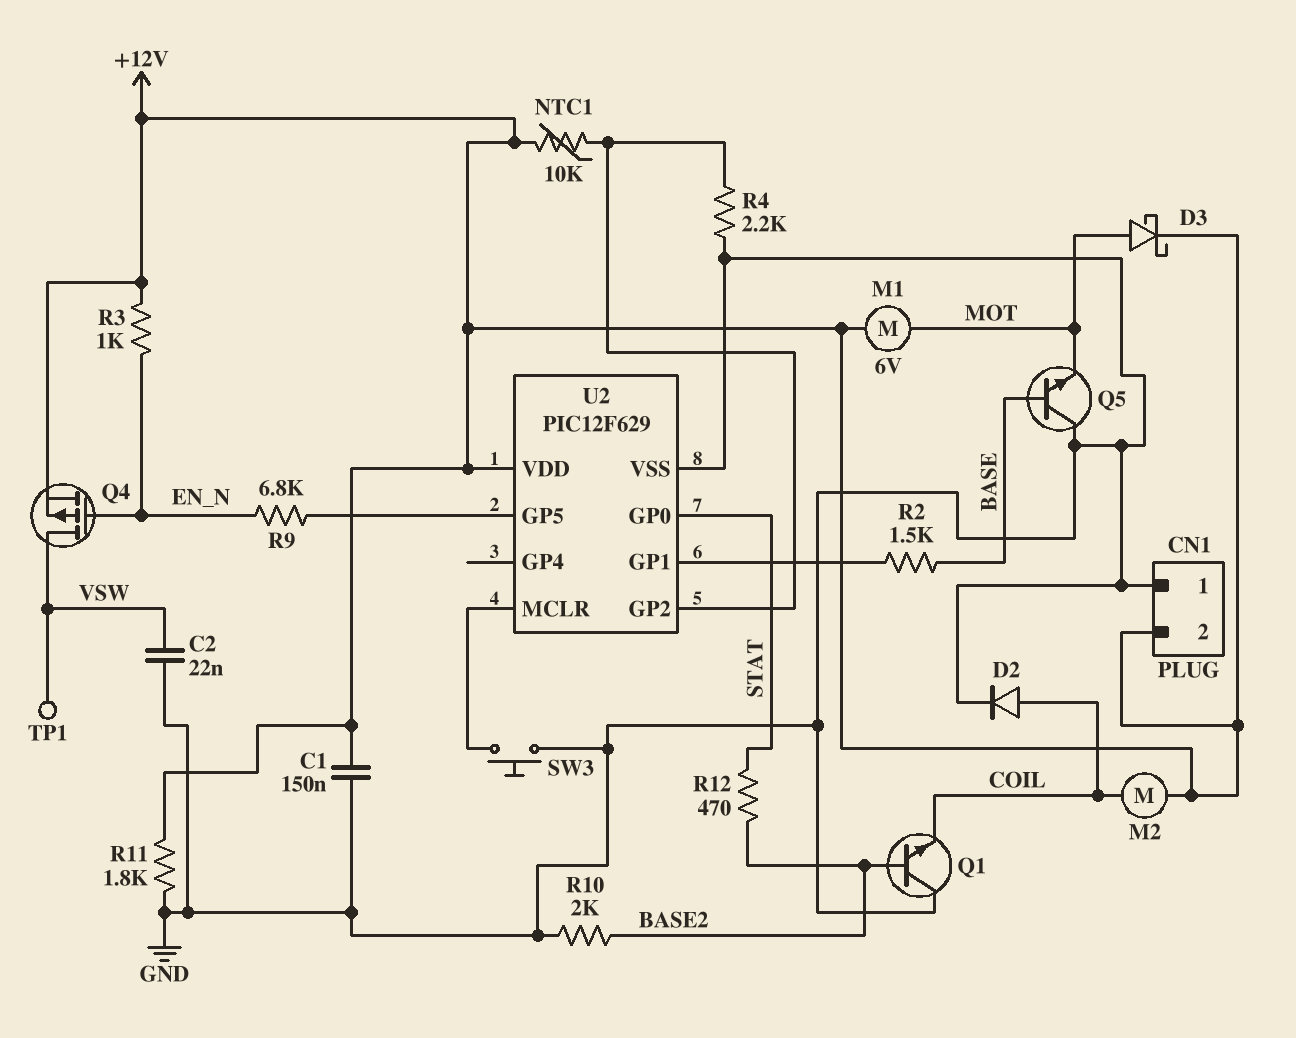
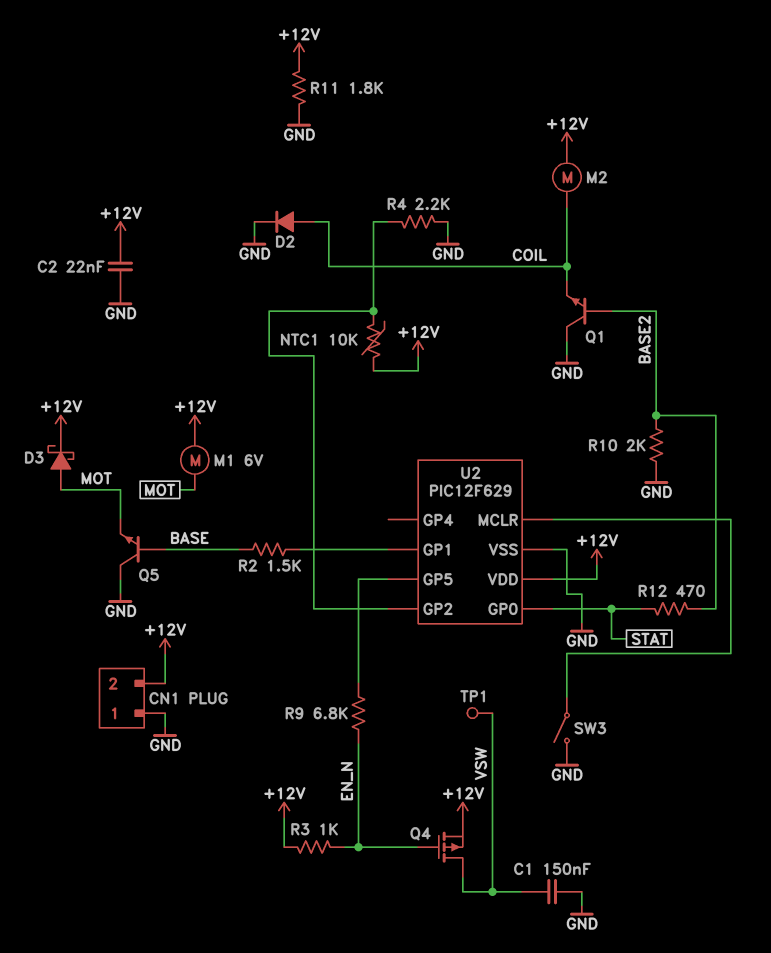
C1: 150nF (+12V, GND) -> 150nF (GND, VSW)
C2: 22nF (GND, VSW) -> 22nF (+12V, GND)
SW3: button (GND, U2/MCLR) -> switch (GND, U2/MCLR)

